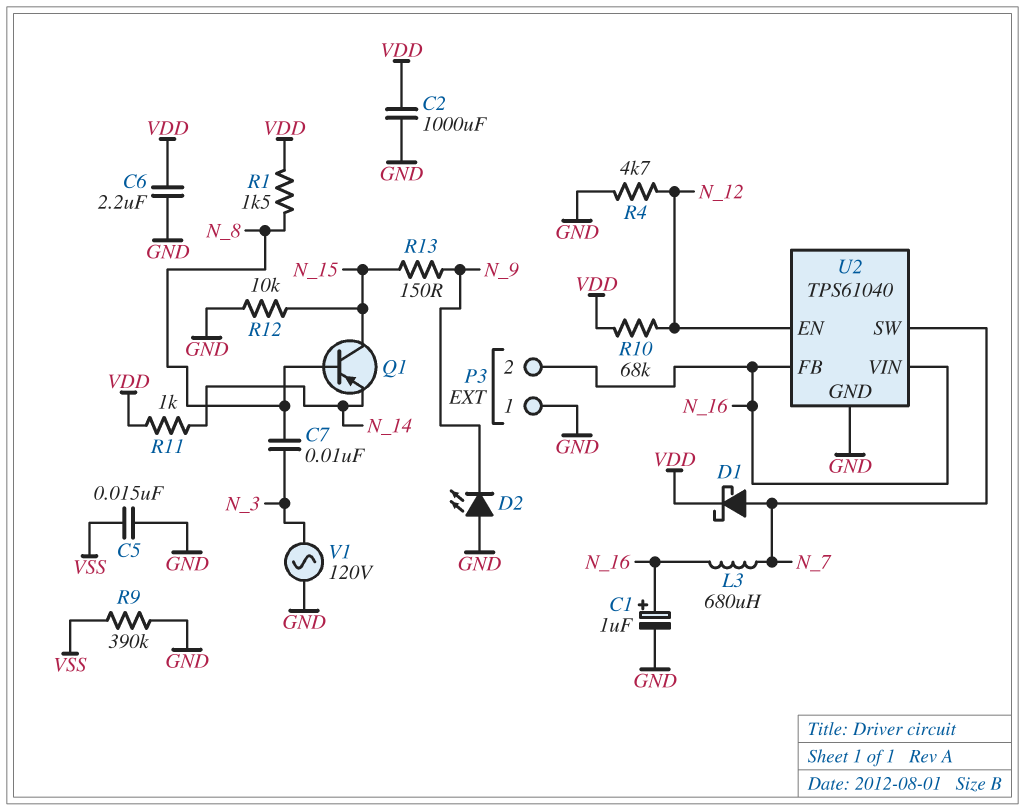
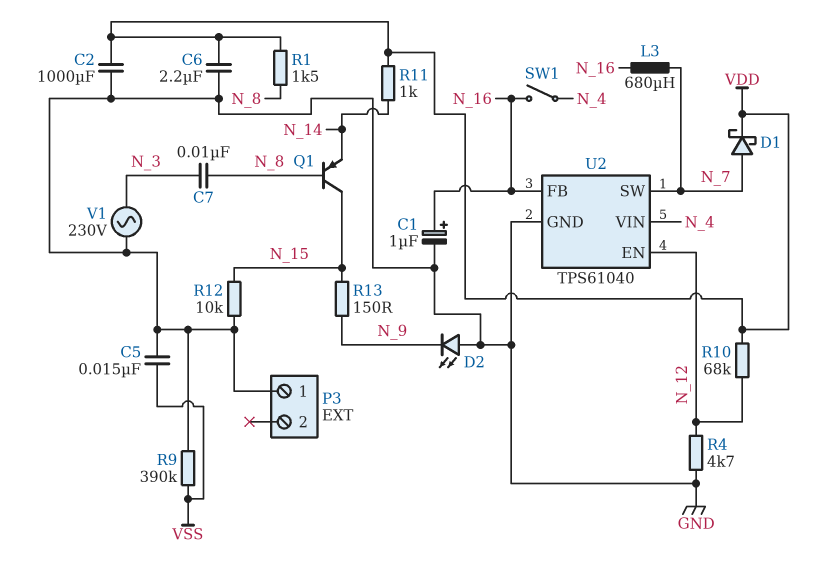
P3 pin 2: N_16 -> none
SW1: none -> switch (N_4, N_16)
U2 pin VIN: N_16 -> N_4
V1: AC 120V (GND, N_3) -> AC 230V (GND, N_3)

